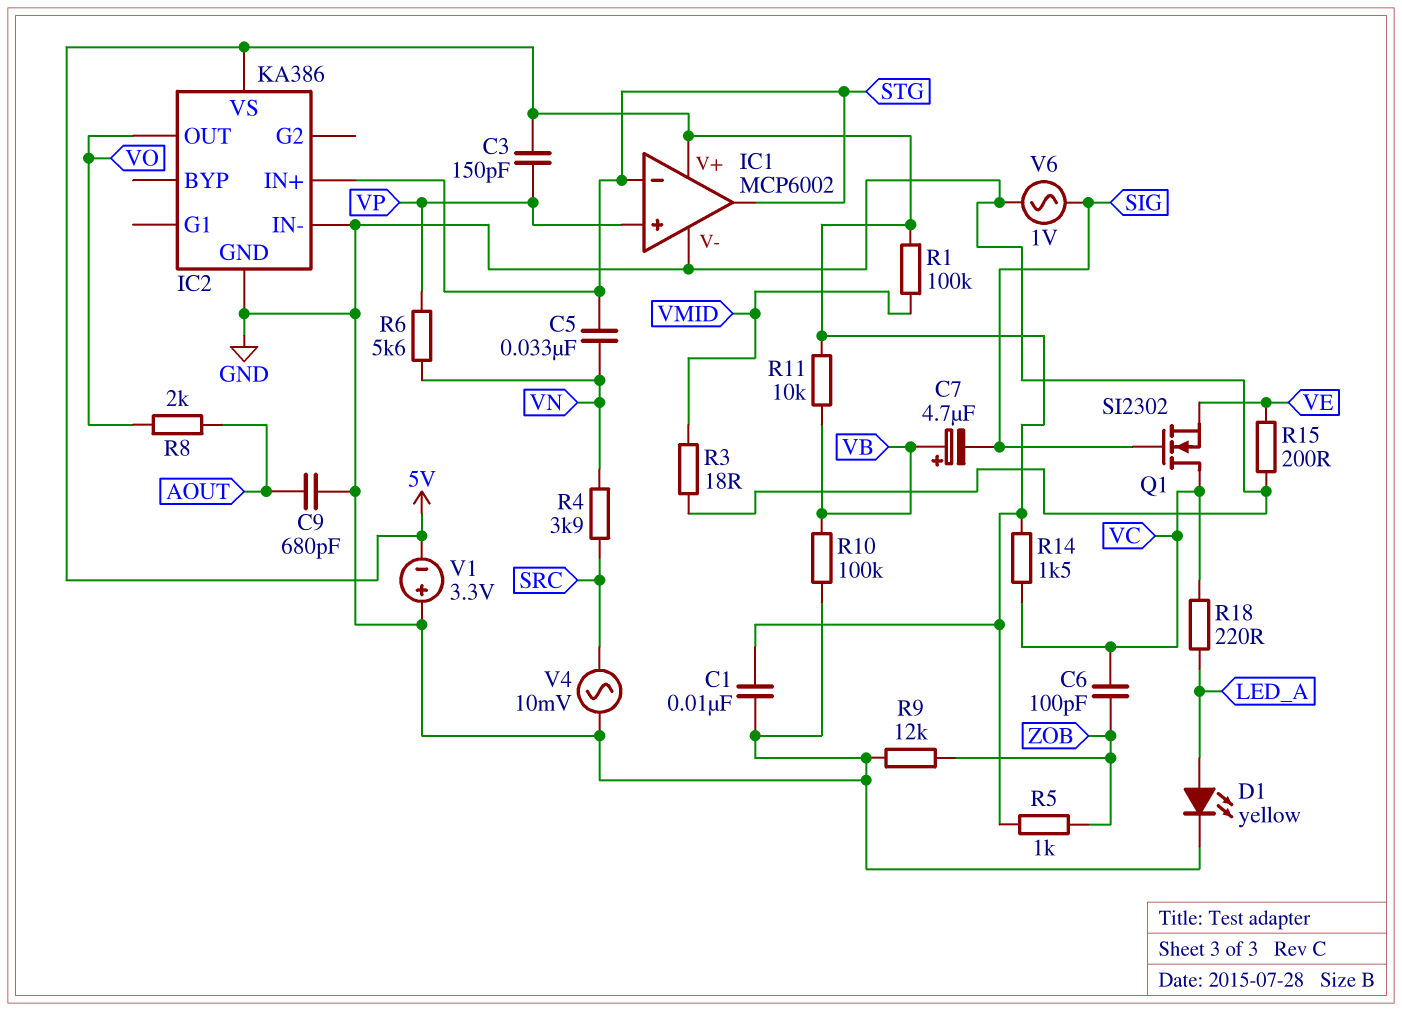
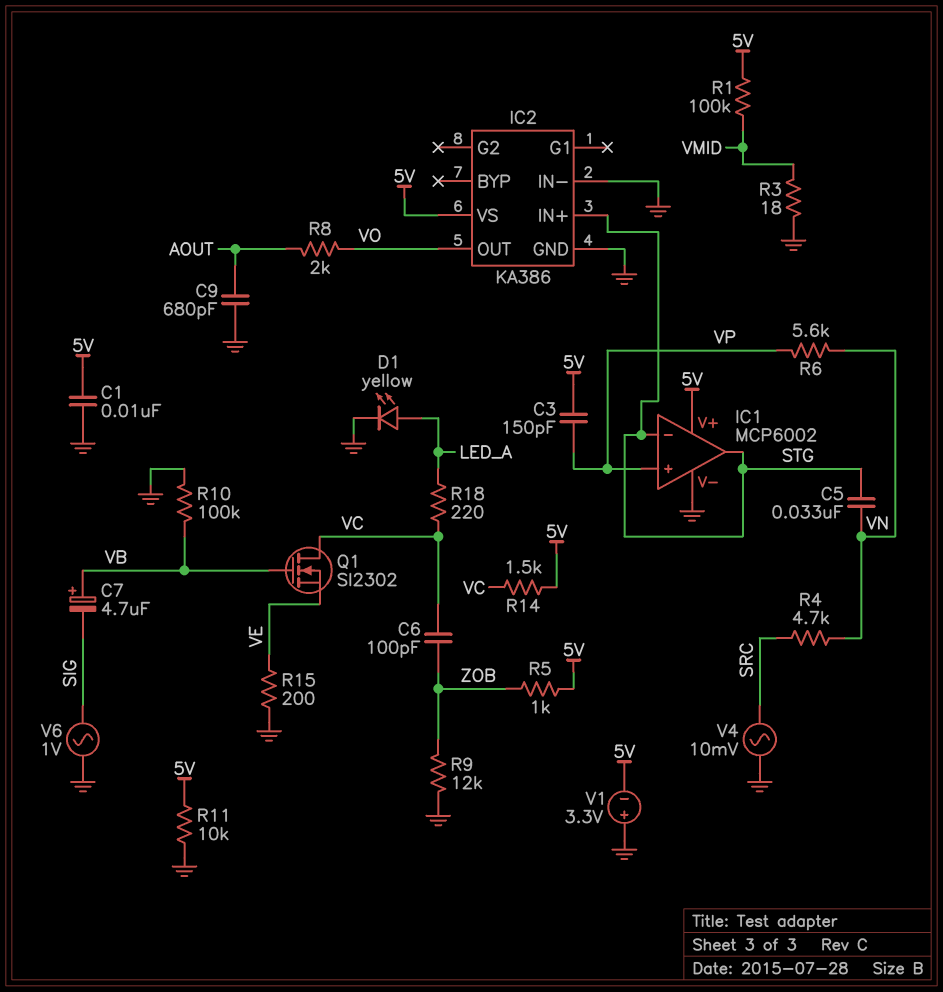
Q1: NMOS SI2302 (G SIG, D VC, S VE) -> NMOS SI2302 (G VB, D VC, S VE)
R4: 3.9k (SRC, VN) -> 4.7k (SRC, VN)
R11: 10k (5V, VB) -> 10k (5V, GND)

